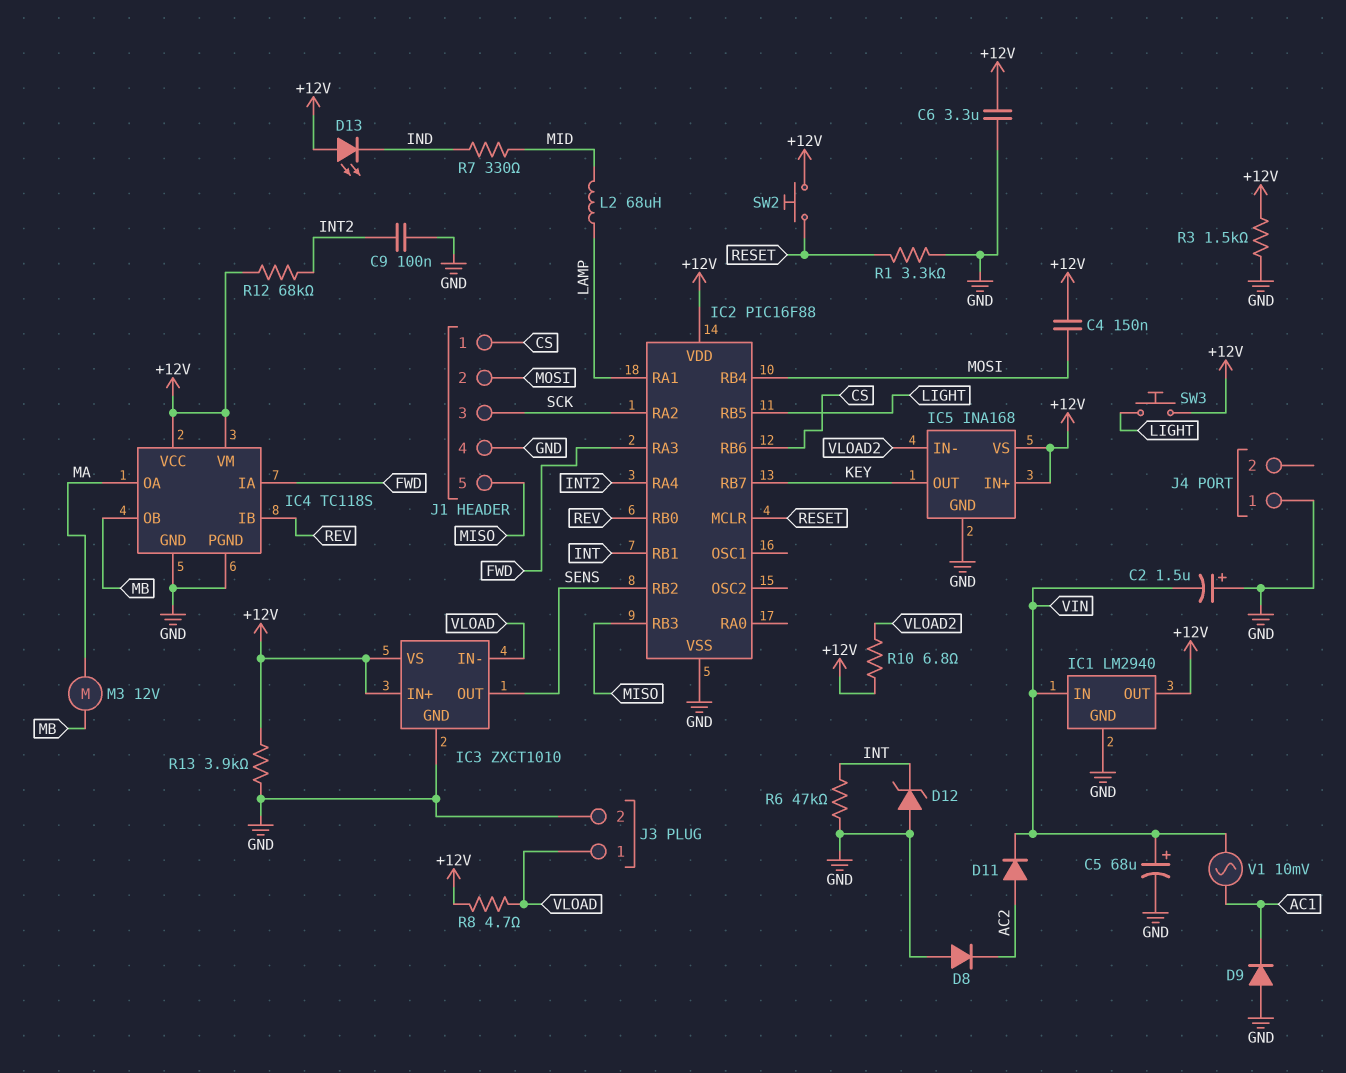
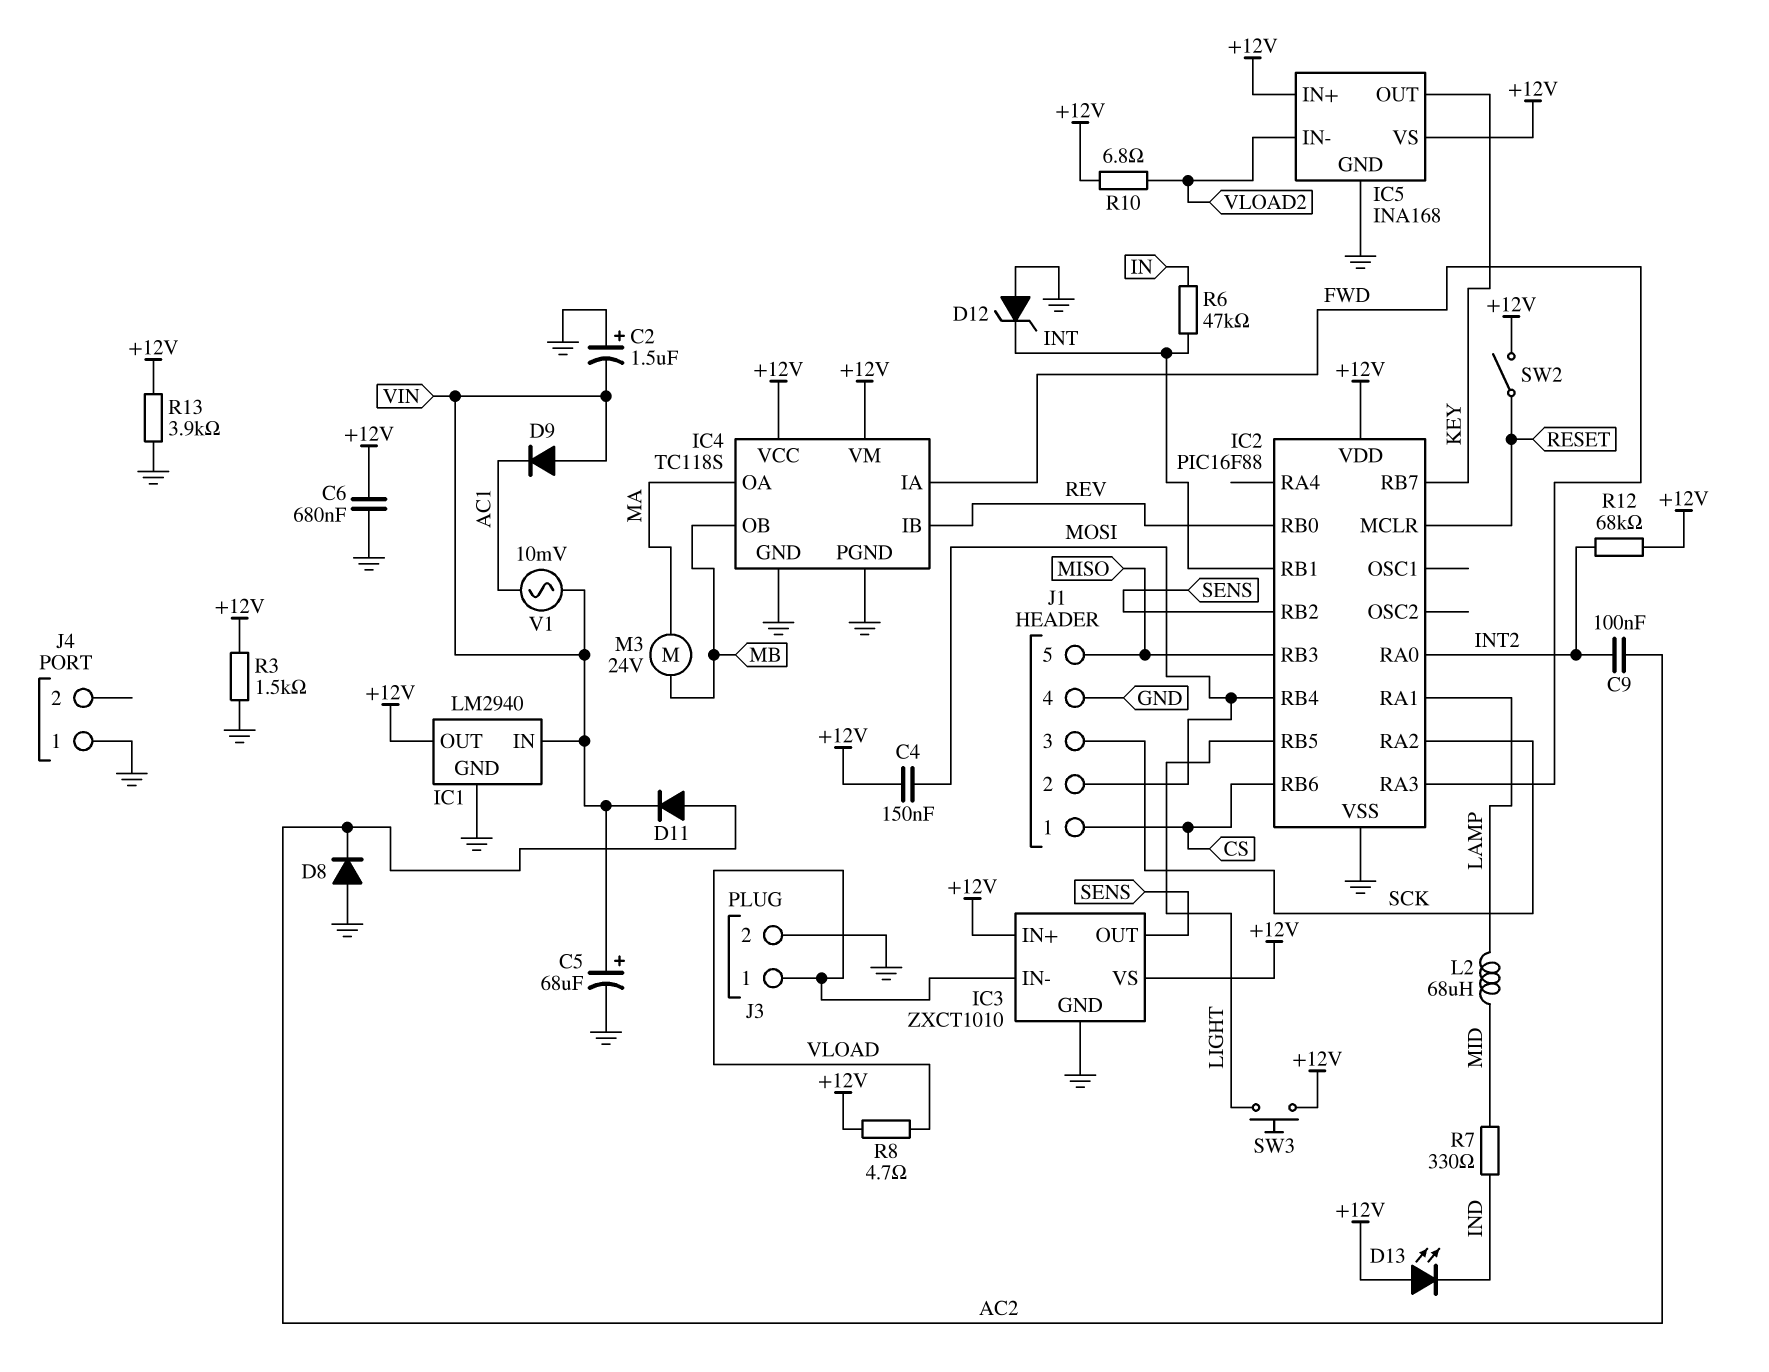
C6: 3.3uF (+12V, GND) -> 680nF (+12V, GND)
C9: 100nF (GND, INT2) -> 100nF (AC2, INT2)
D9: diode (A GND, K AC1) -> diode (A VIN, K AC1)
IC2 pin RA0: none -> INT2
IC2 pin RA4: INT2 -> none
M3: motor 12V (MA, MB) -> motor 24V (MA, MB)
R1: 3.3k (GND, RESET) -> none
R6: 47k (GND, INT) -> 47k (IN, INT)
SW2: button (+12V, RESET) -> switch (+12V, RESET)

